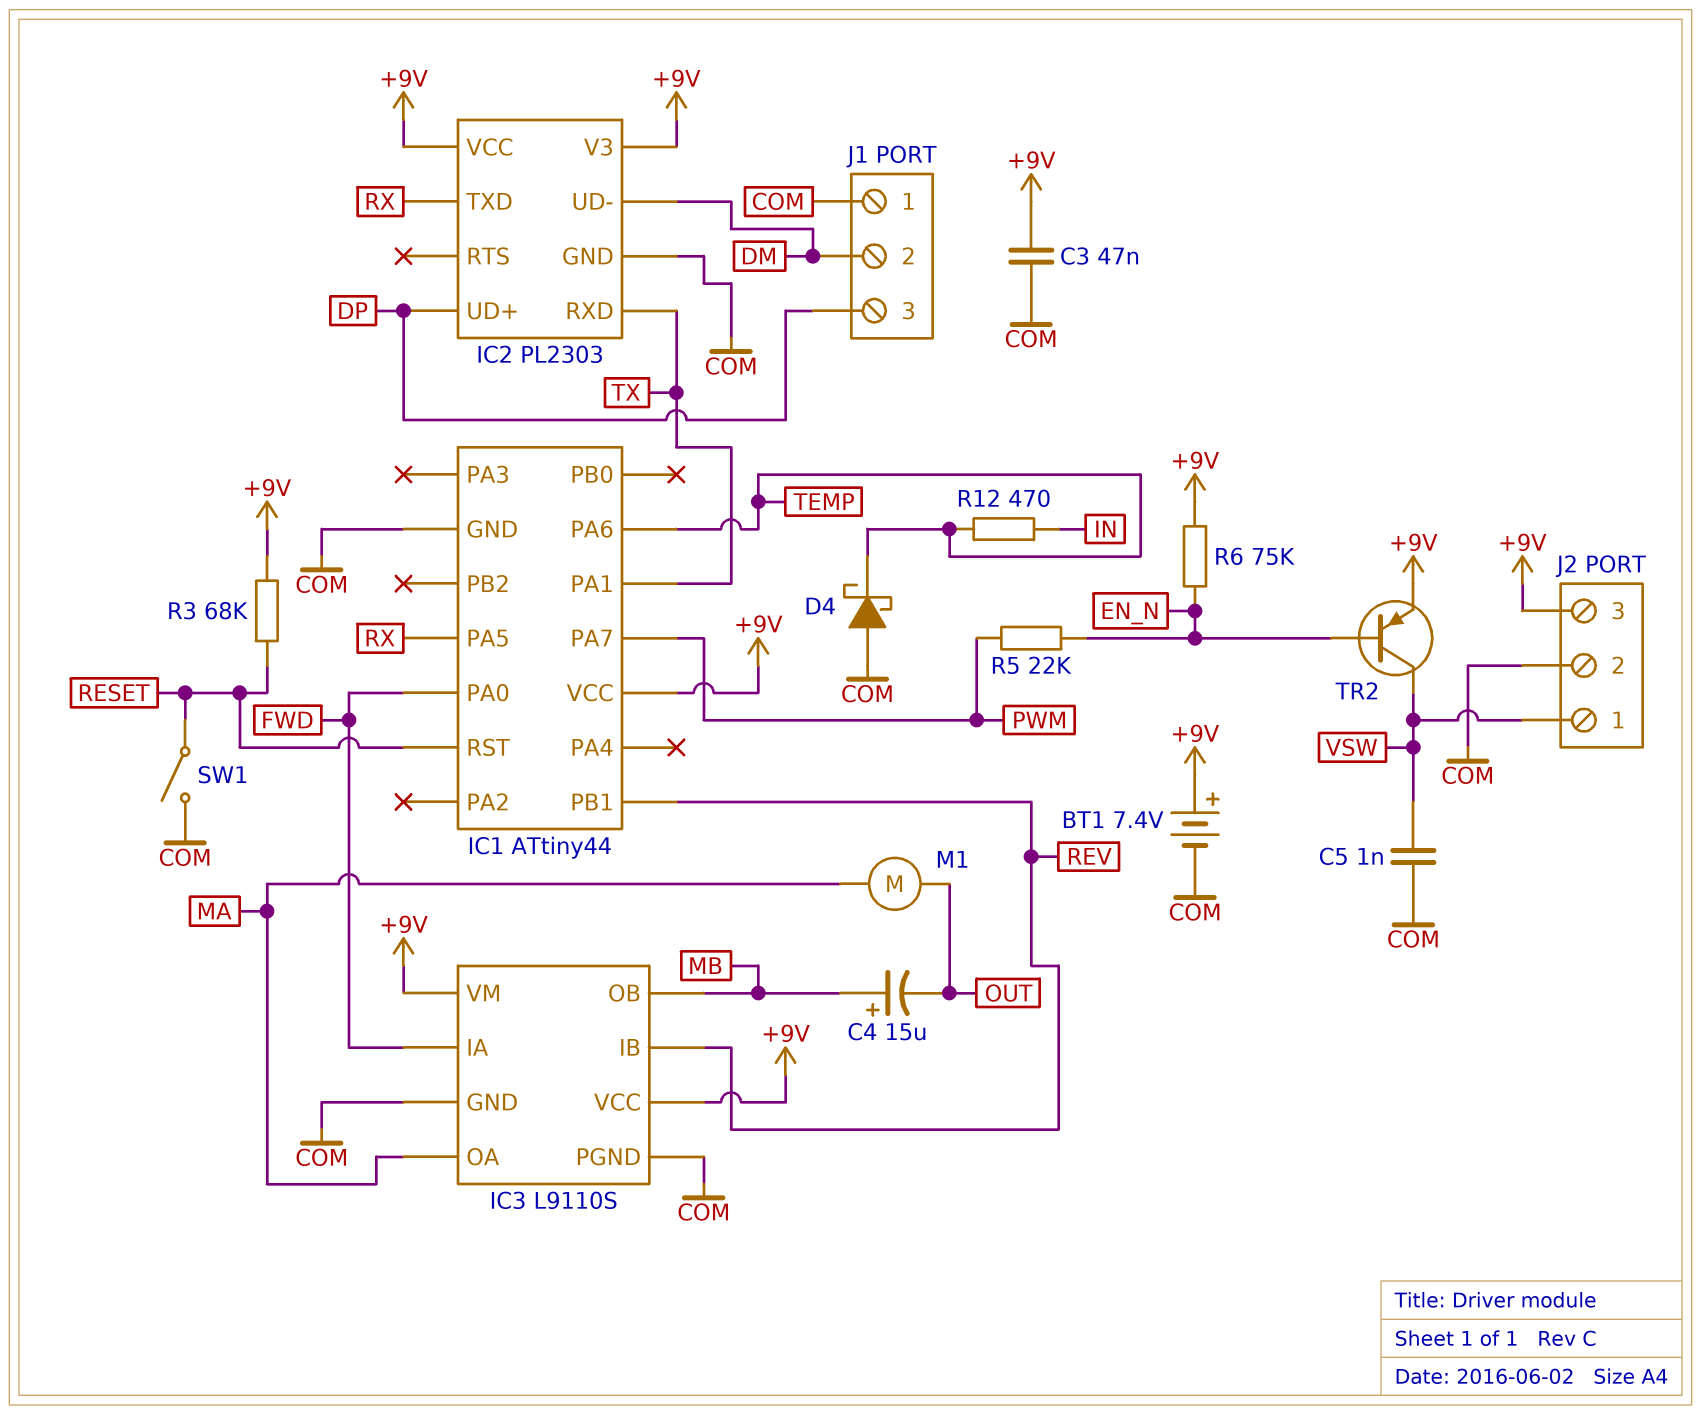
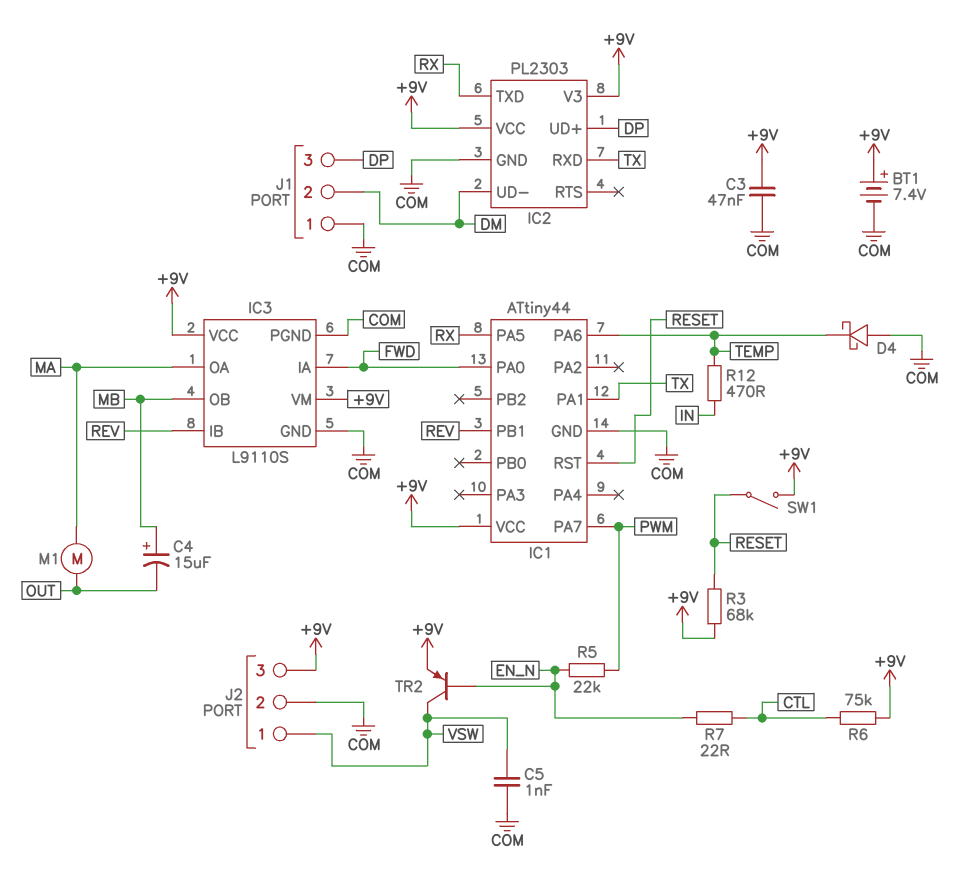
R6: 75k (+9V, EN_N) -> 75k (+9V, CTL)
R7: none -> 22 (CTL, EN_N)
SW1: switch (COM, RESET) -> switch (+9V, RESET)

